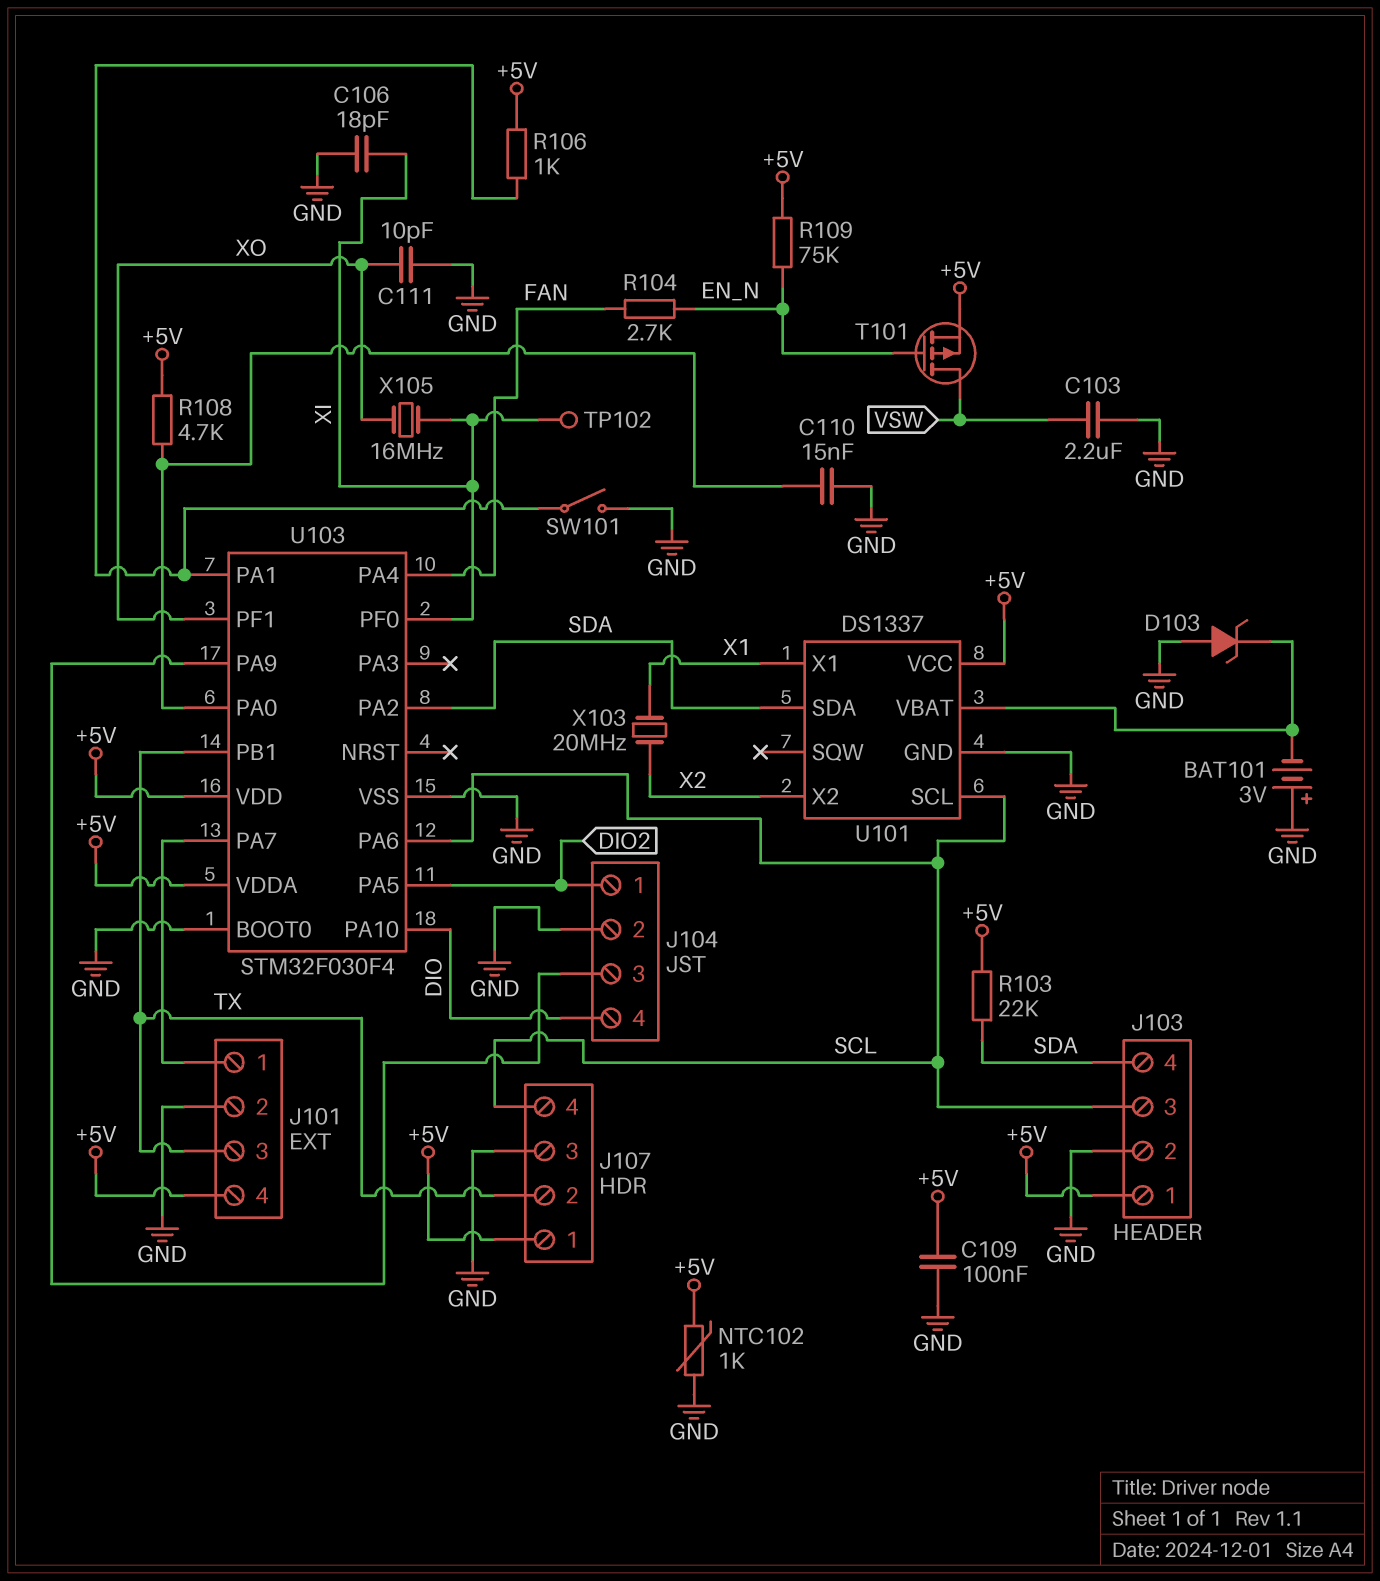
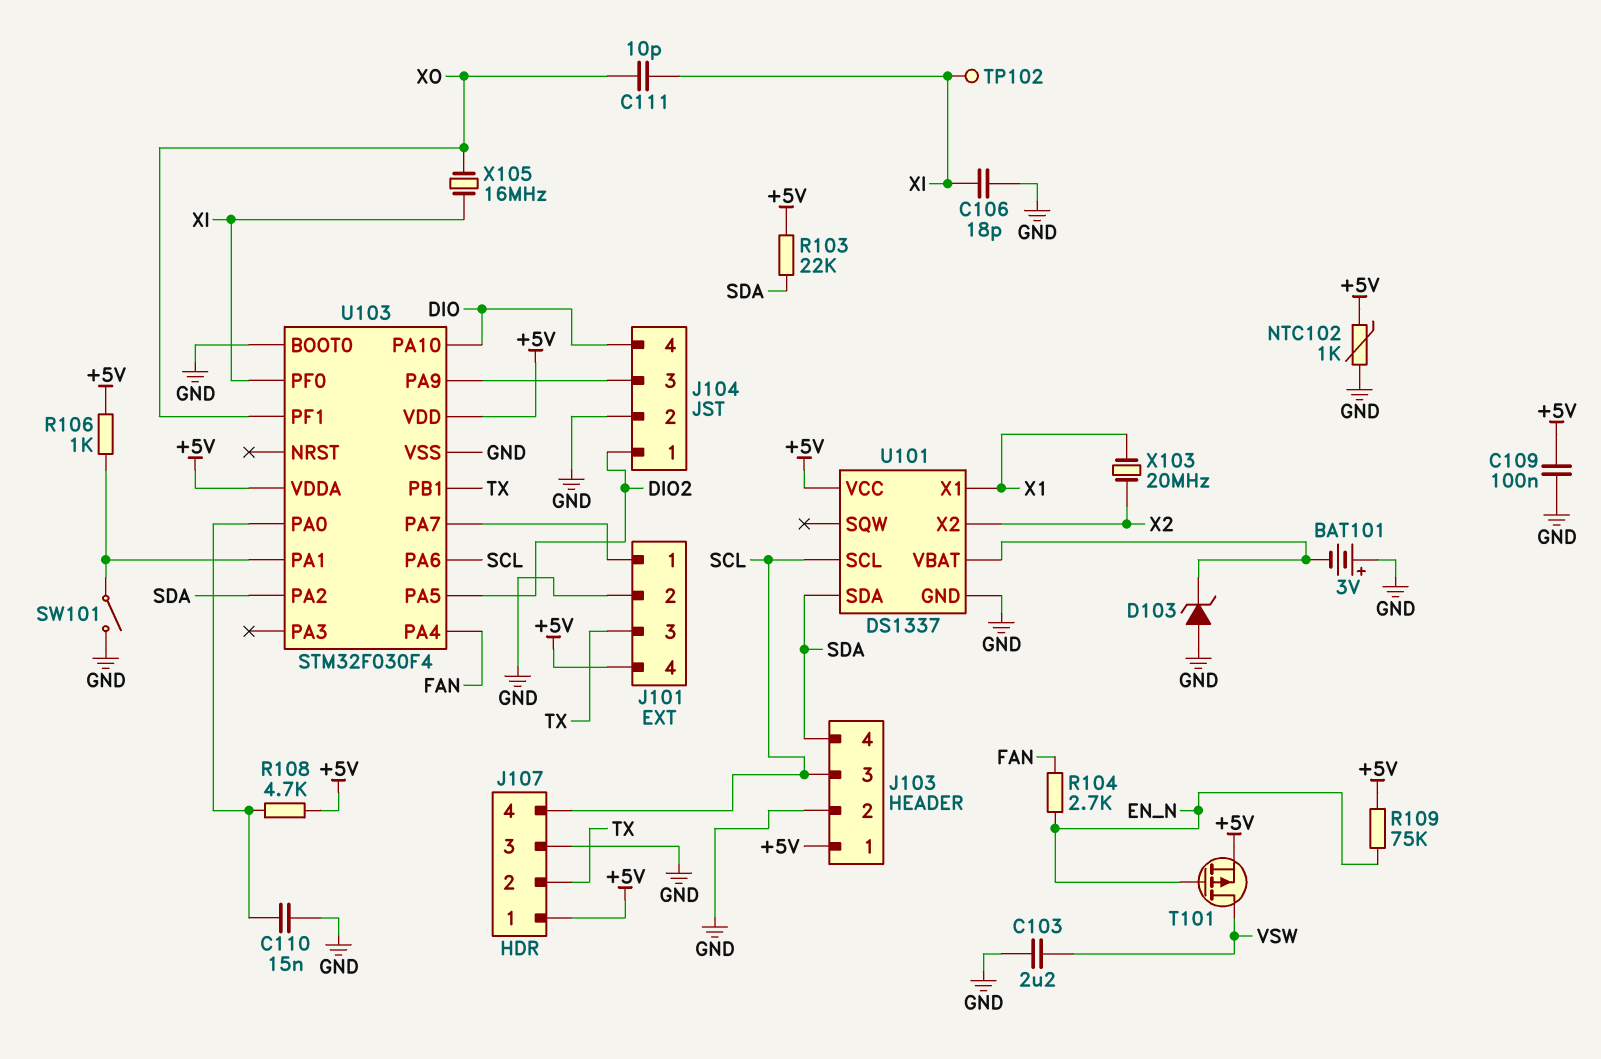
C111: 10pF (GND, XO) -> 10pF (XI, XO)

